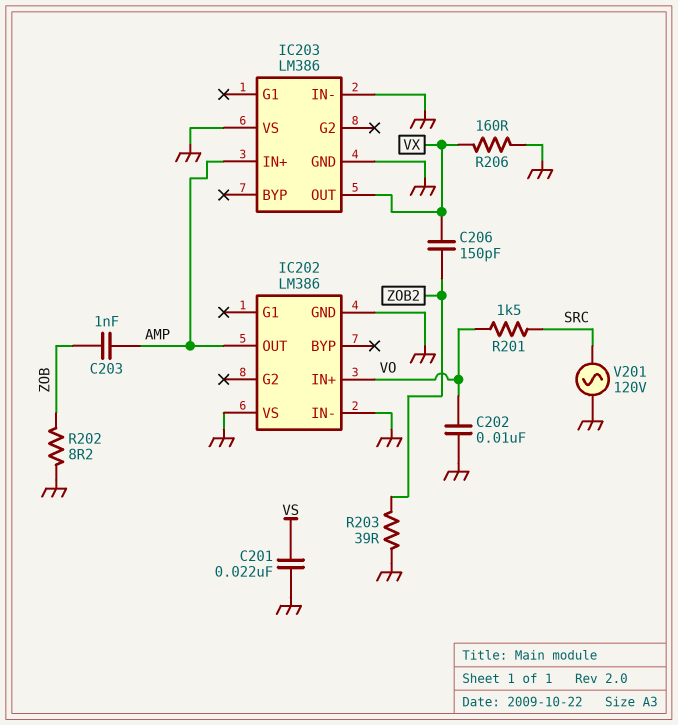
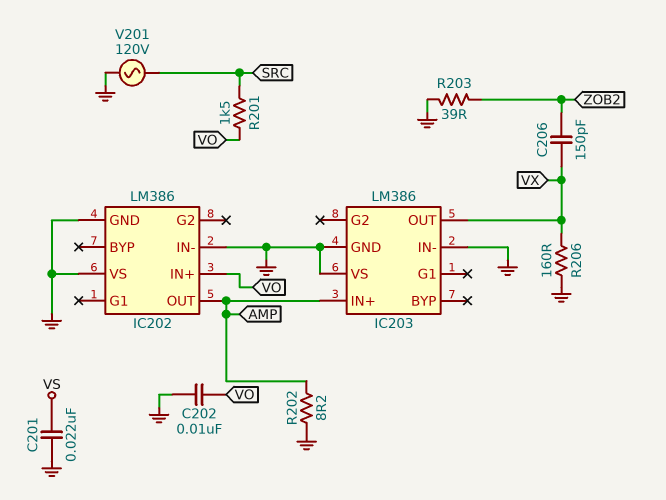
C203: 1nF (AMP, ZOB) -> none
R202: 8.2 (GND, ZOB) -> 8.2 (AMP, GND)

